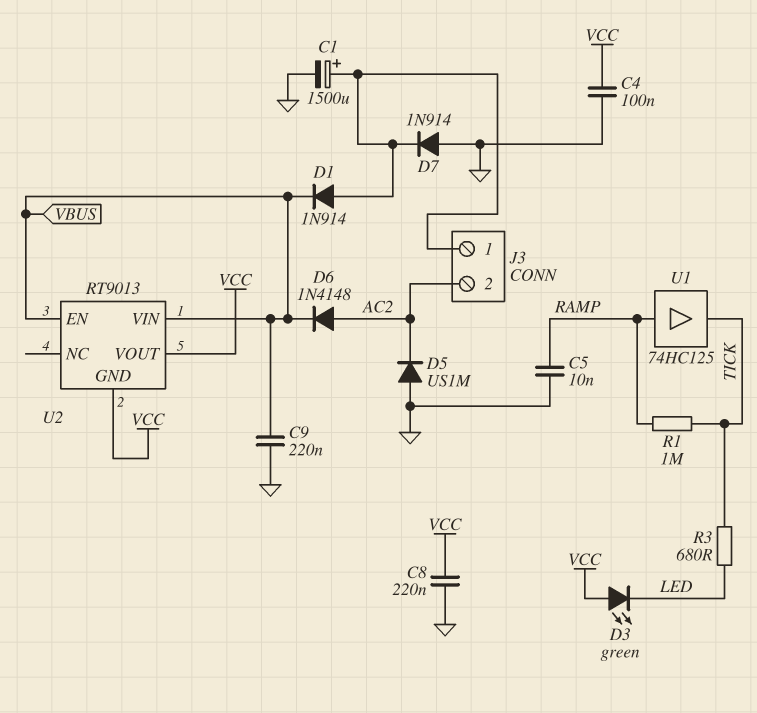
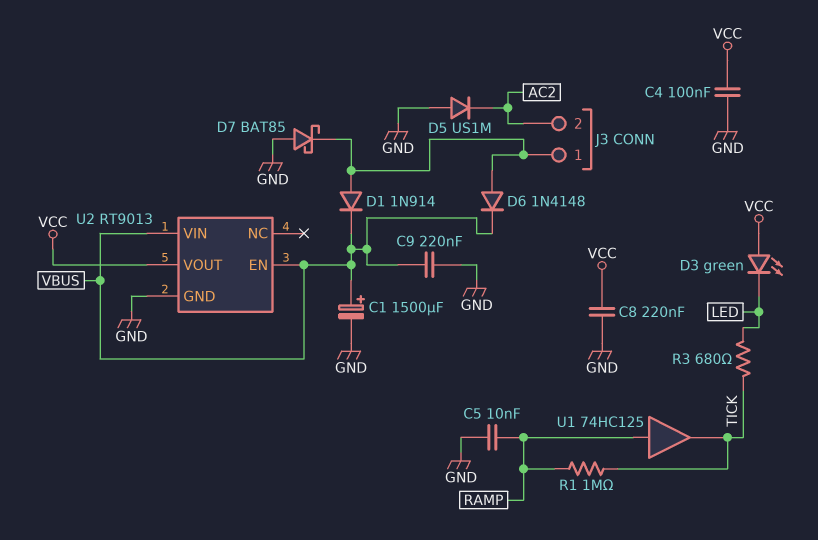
C1: 1500uF (plus J3/1, minus GND) -> 1500uF (plus VBUS, minus GND)
D6: diode 1N4148 (A AC2, K VBUS) -> diode 1N4148 (A J3/1, K VBUS)
D7: diode 1N914 (A GND, K J3/1) -> schottky BAT85 (A GND, K J3/1)
U2 pin GND: VCC -> GND

